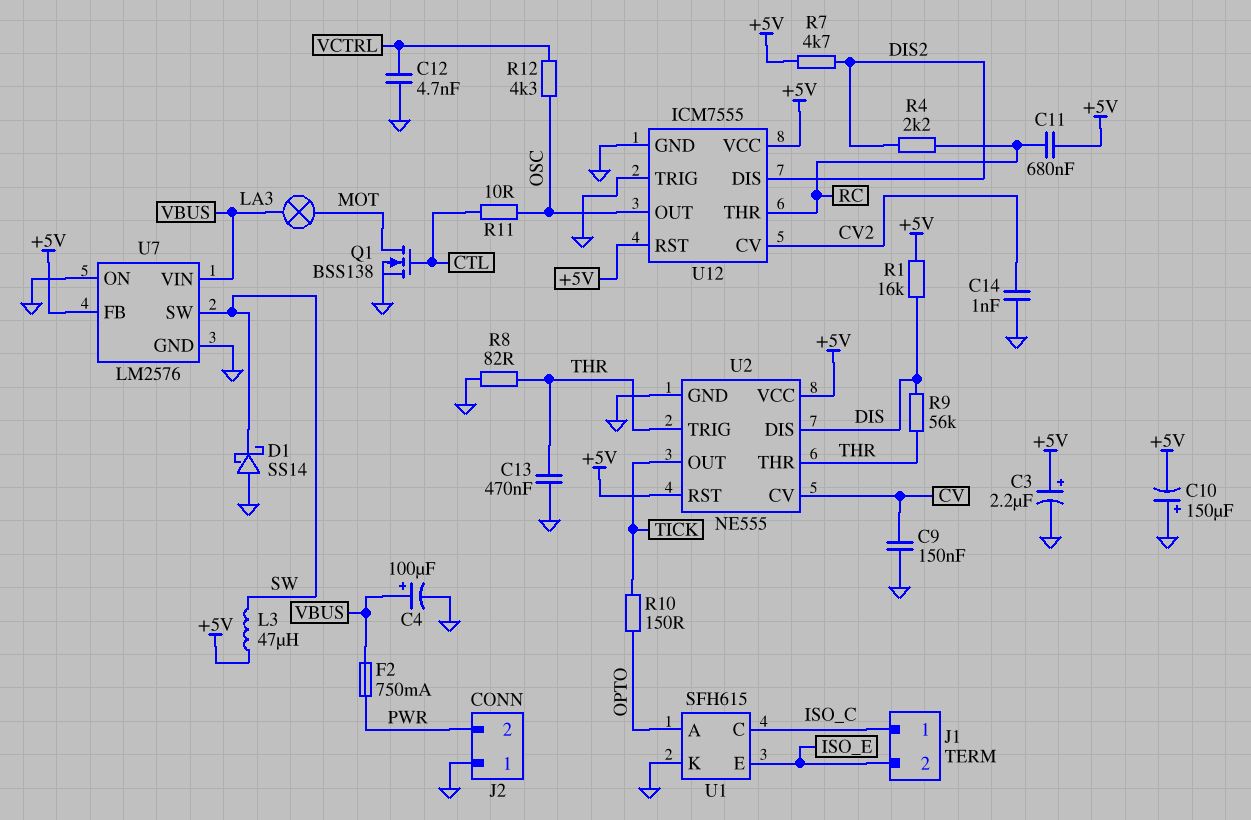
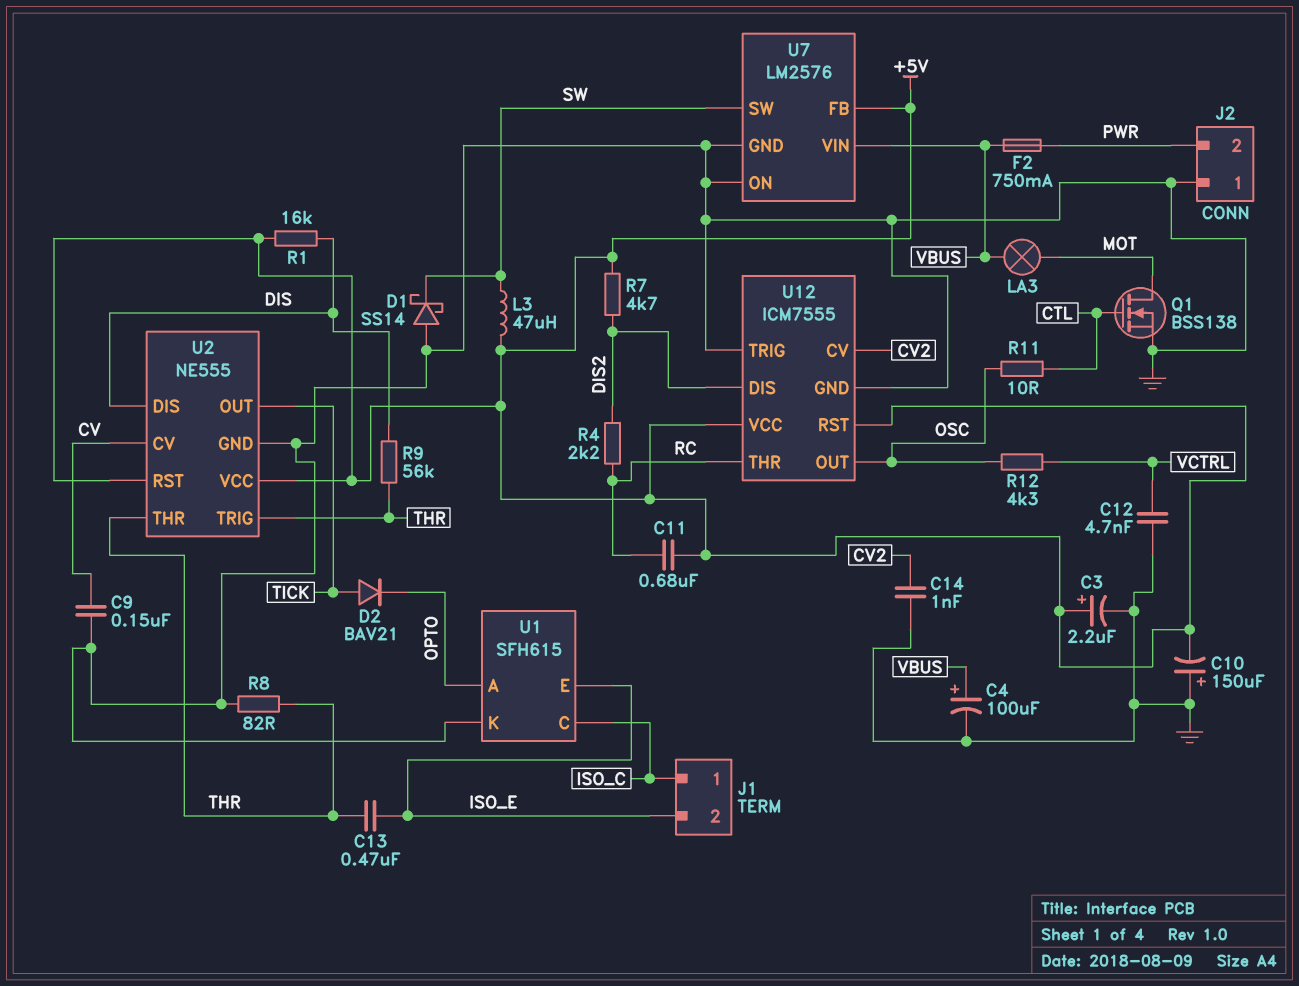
C13: 470nF (GND, THR) -> 470nF (ISO_E, THR)
D2: none -> diode BAV21 (A TICK, K OPTO)
R10: 150 (OPTO, TICK) -> none

